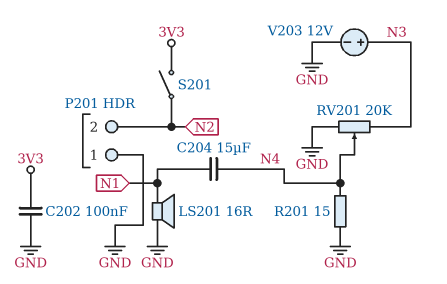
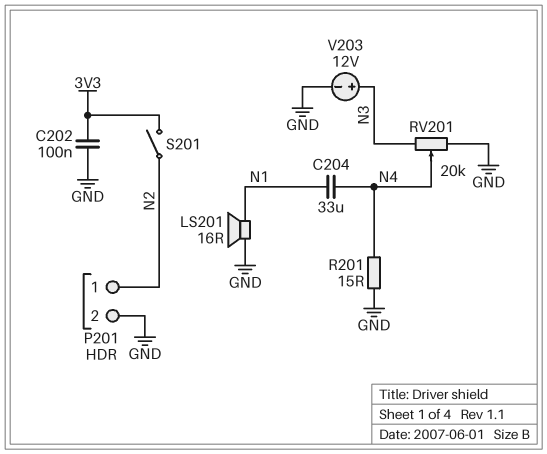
C204: 15uF (N1, N4) -> 33uF (N1, N4)
P201 pin 1: GND -> N2
P201 pin 2: N2 -> GND

